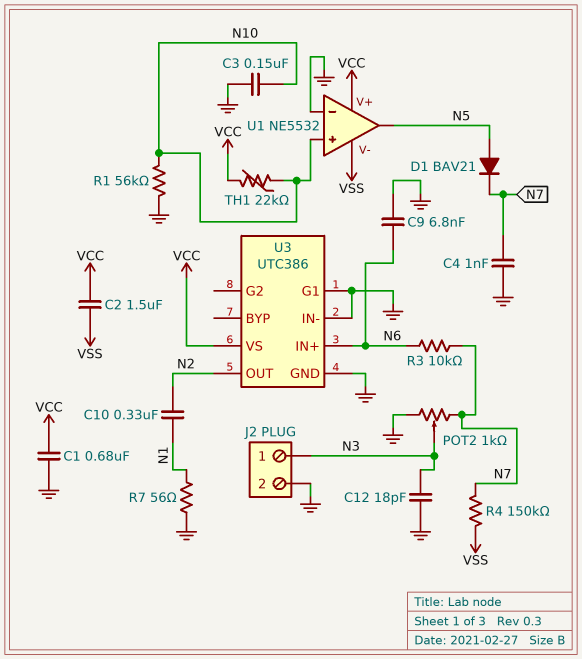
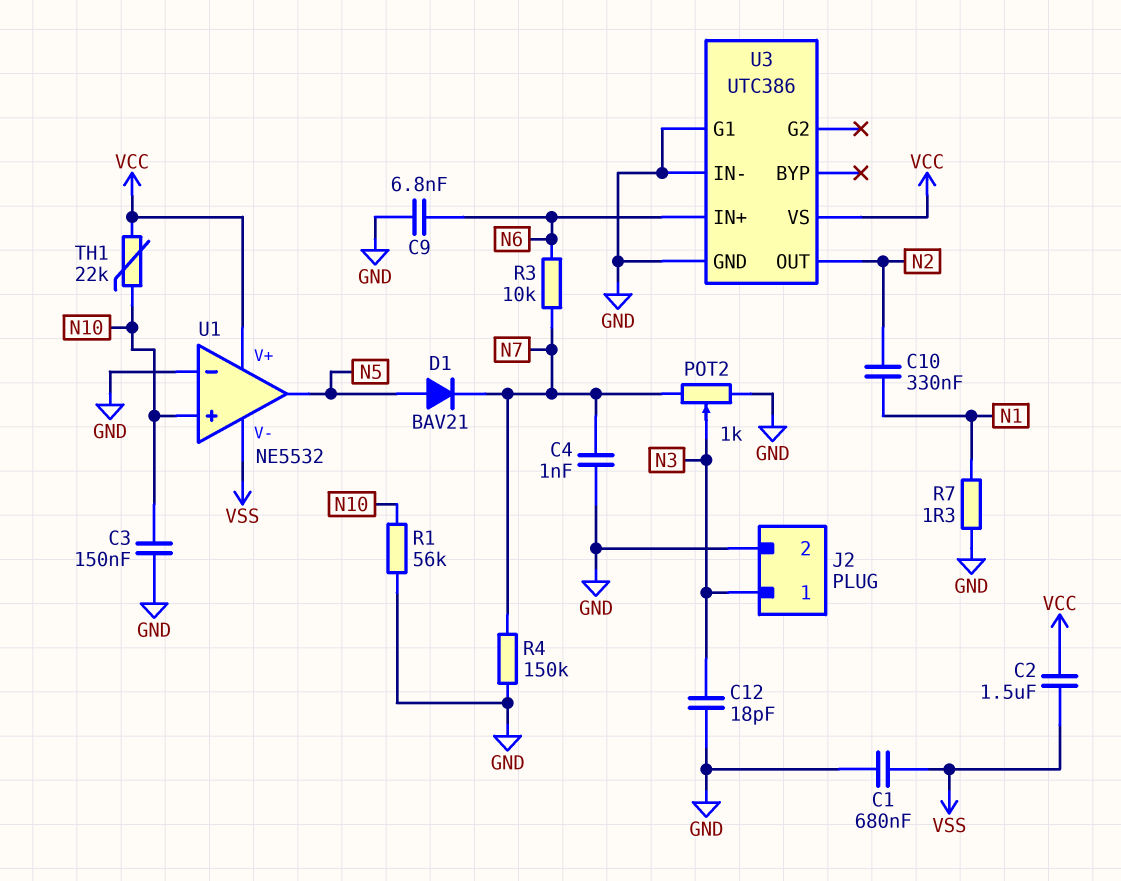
C1: 680nF (GND, VCC) -> 680nF (GND, VSS)
R4: 150k (N7, VSS) -> 150k (GND, N7)
R7: 56 (GND, N1) -> 1.3 (GND, N1)

